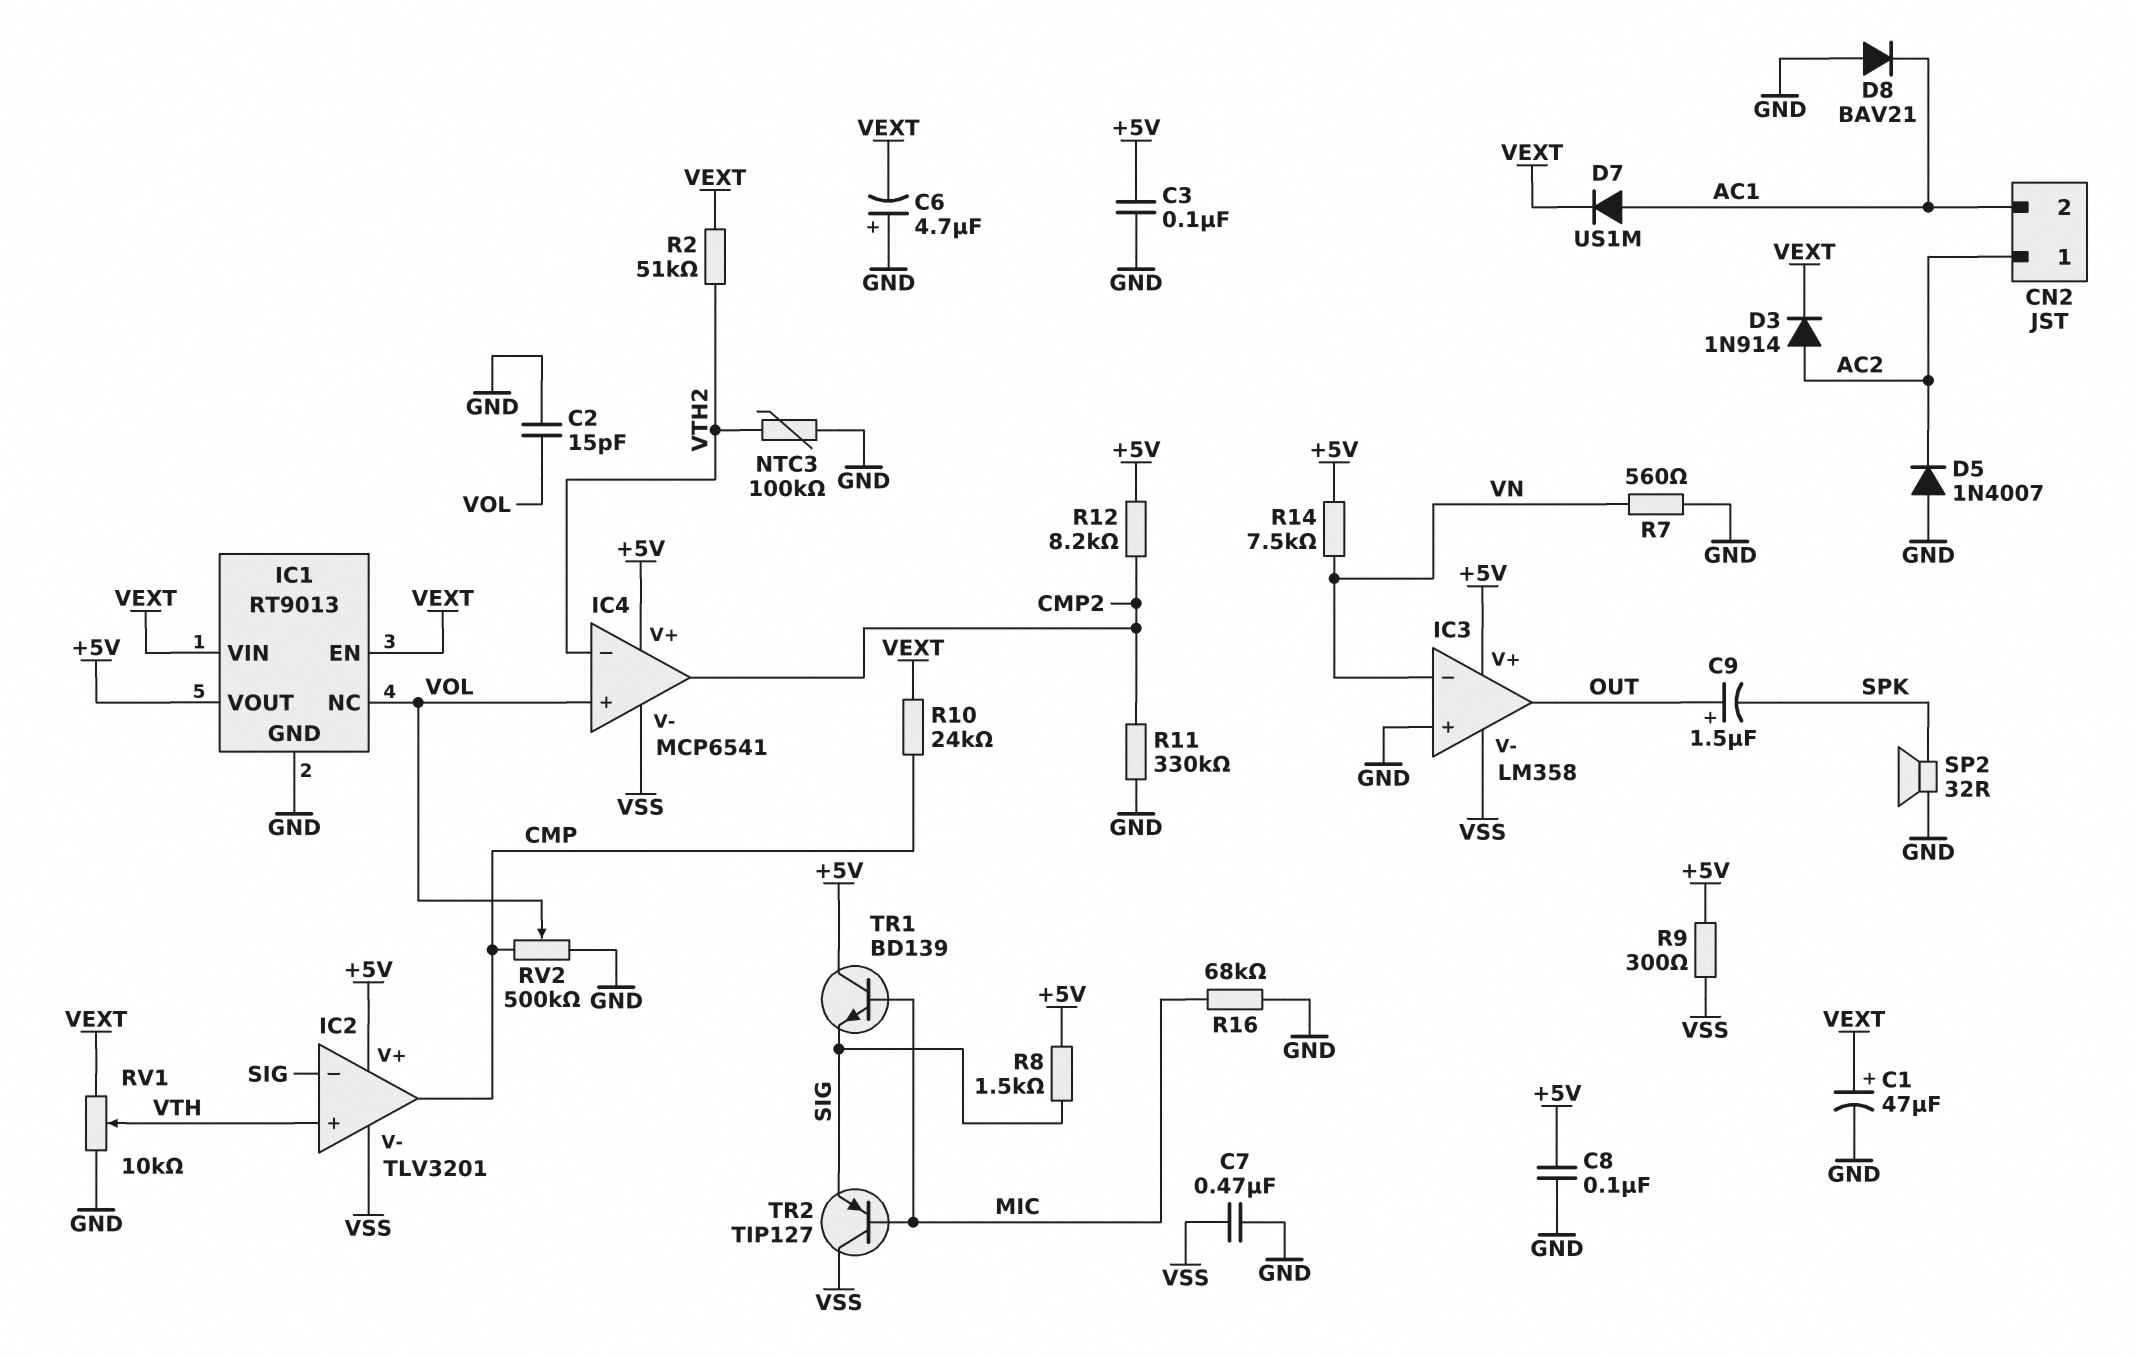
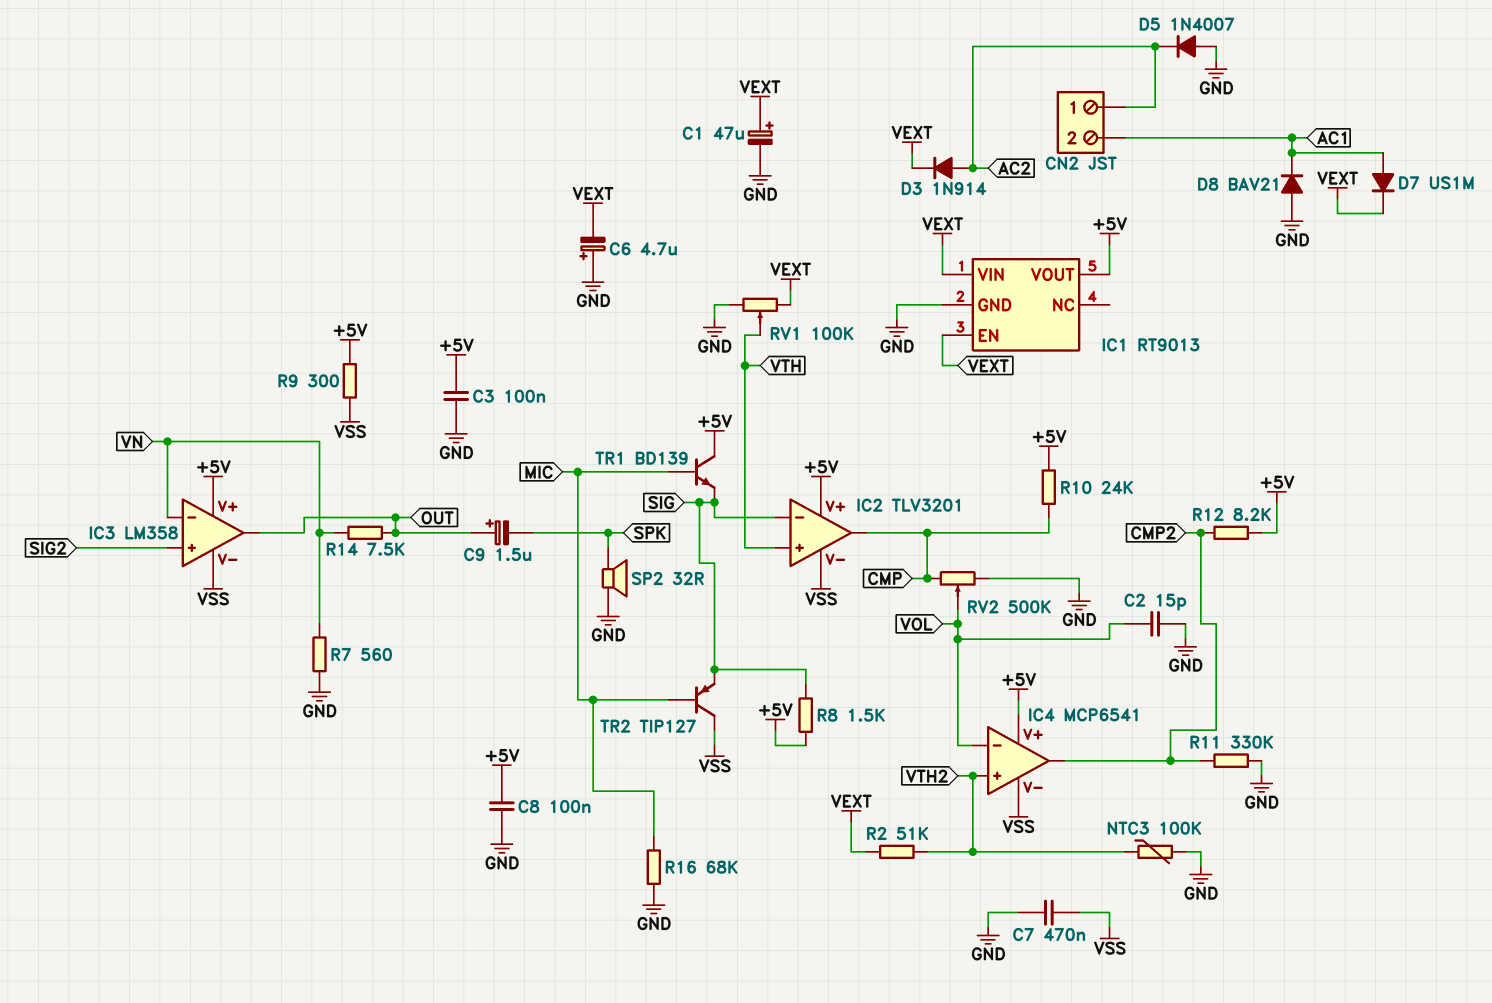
IC1 pin NC: VOL -> none
IC3 pin in+: GND -> SIG2
IC4 pin in+: VOL -> VTH2
IC4 pin in-: VTH2 -> VOL
R10: 24k (CMP, VEXT) -> 24k (+5V, CMP)
R14: 7.5k (+5V, VN) -> 7.5k (OUT, VN)
RV1: 10k (GND, VEXT, wiper VTH) -> 100k (GND, VEXT, wiper VTH)

